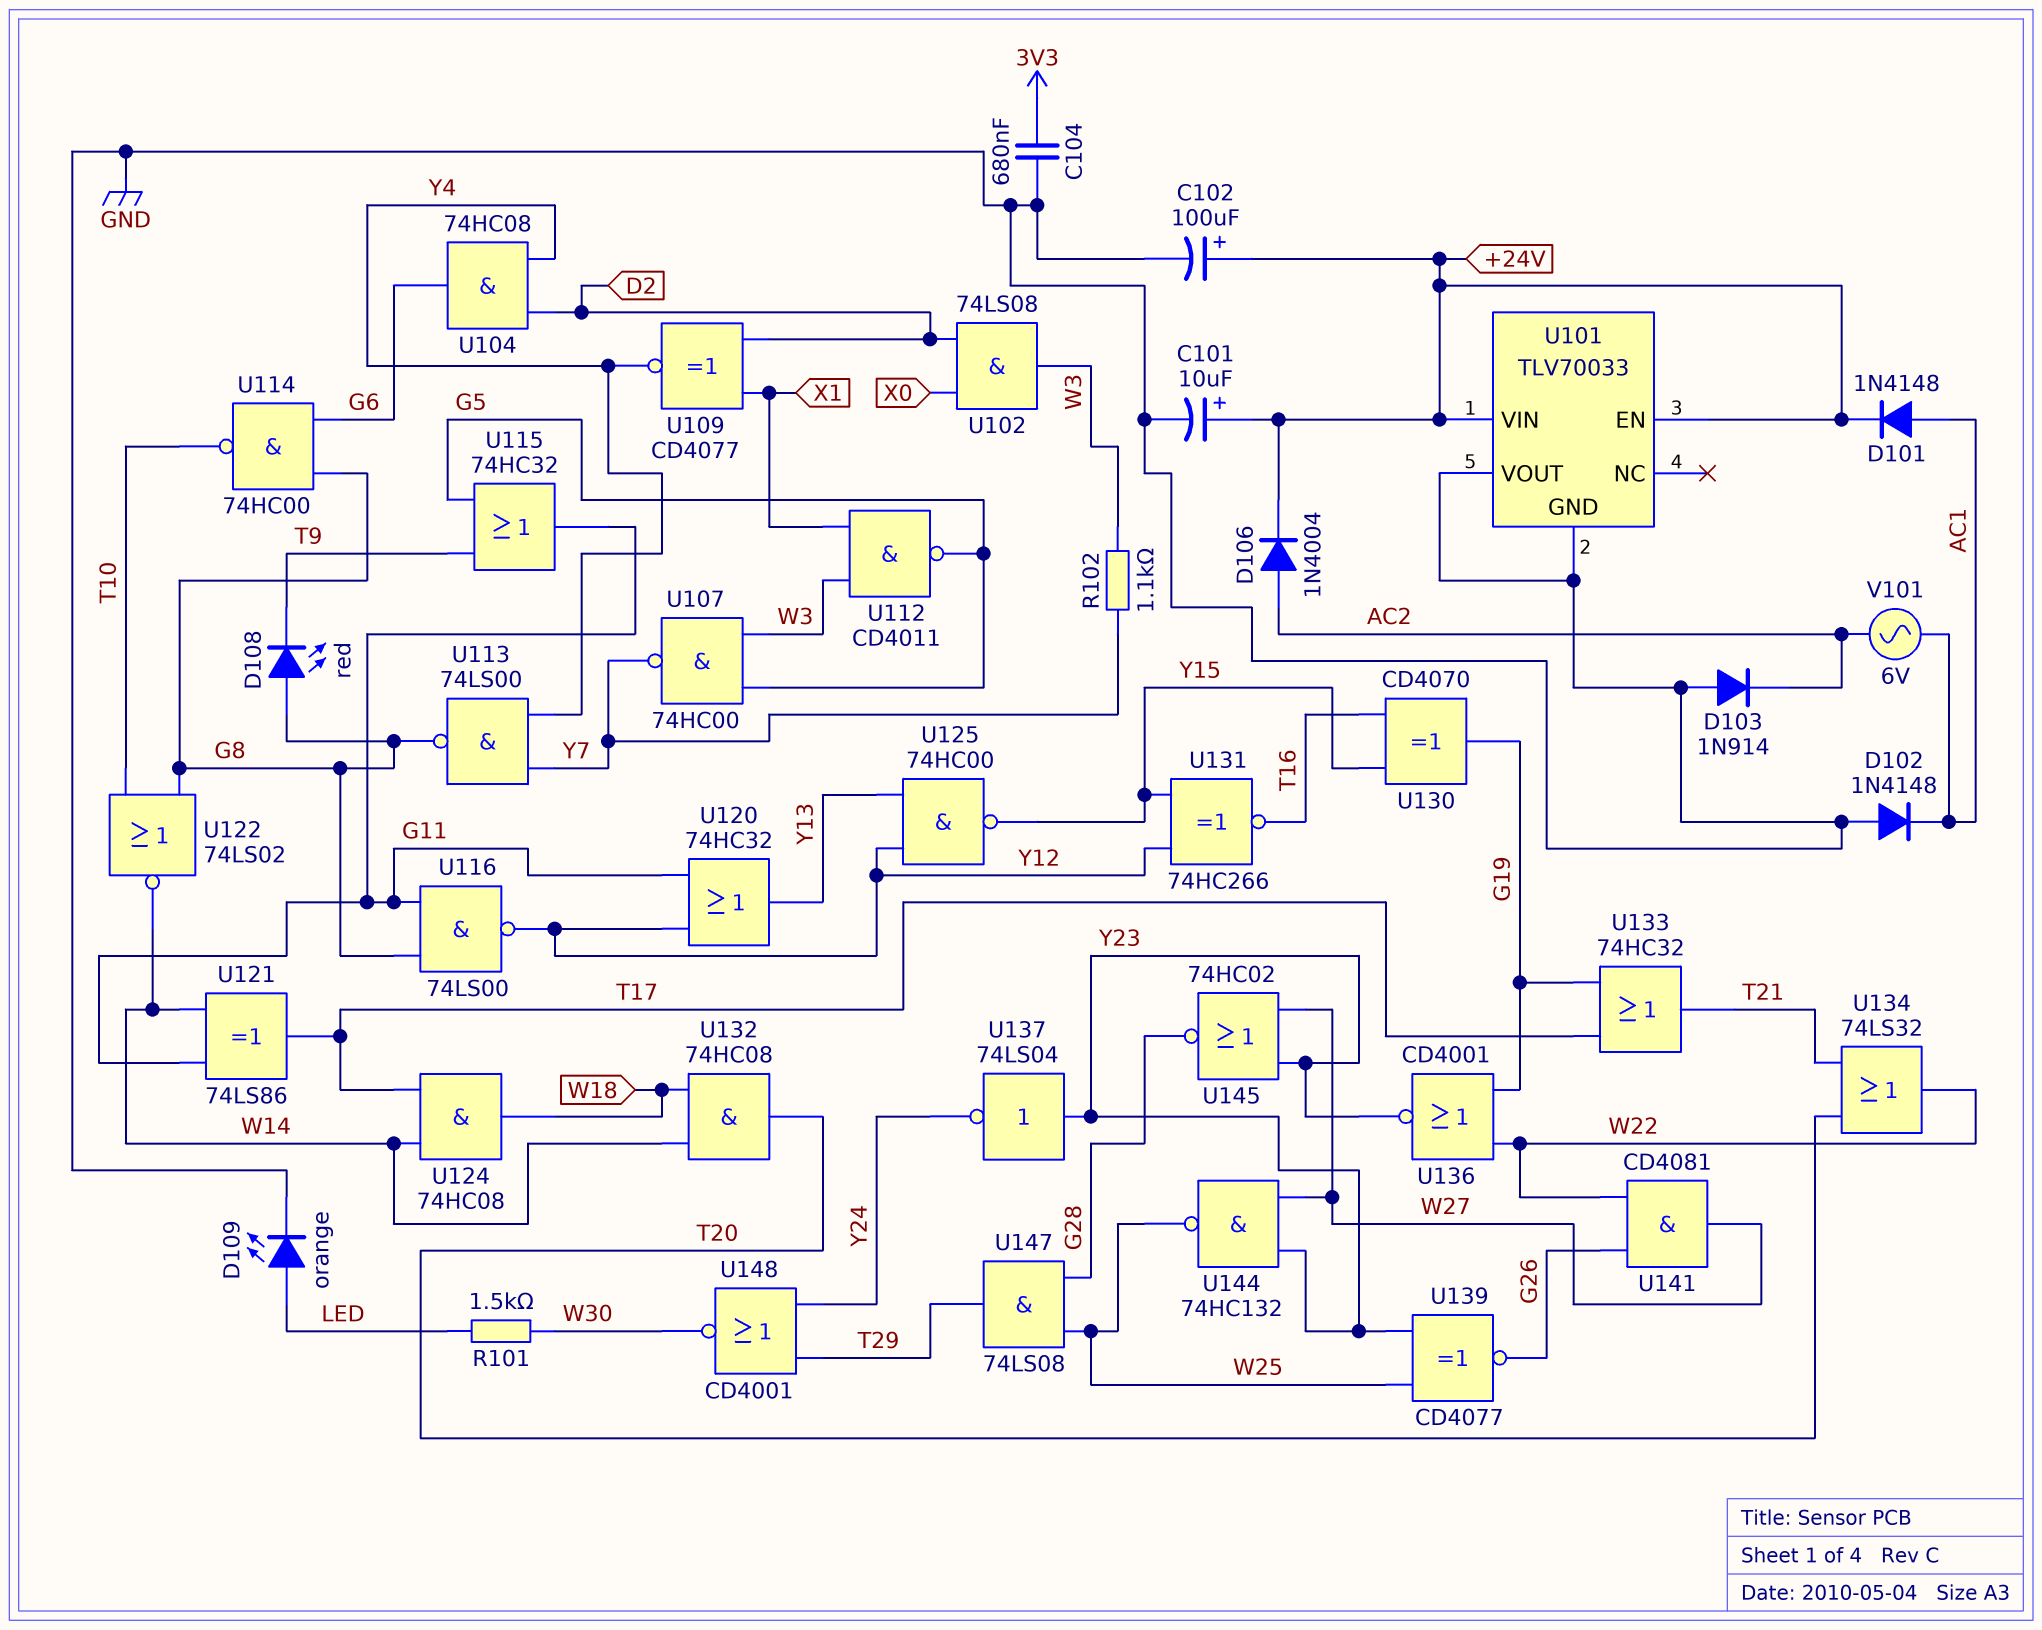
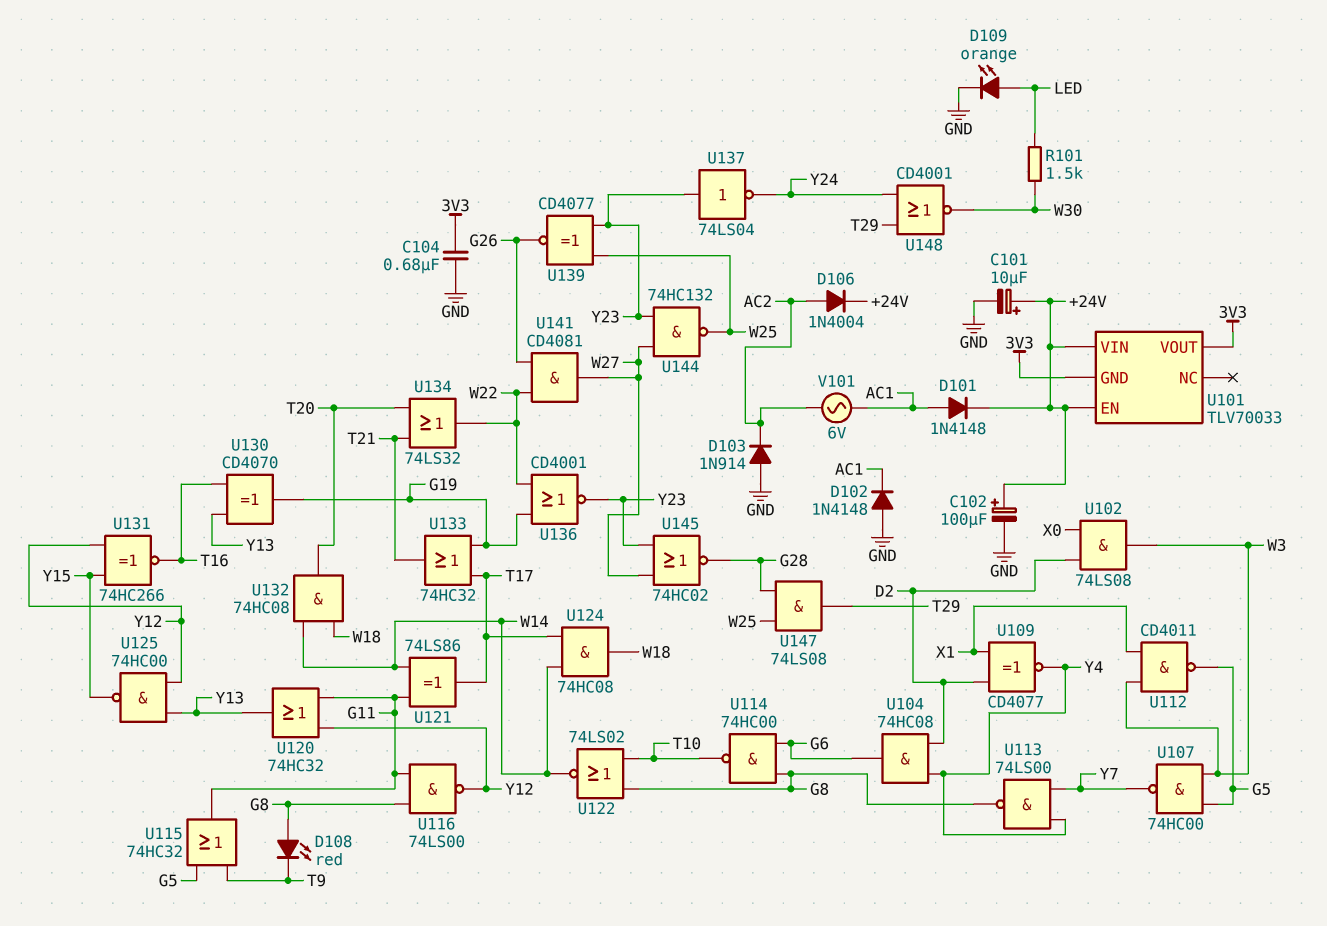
R102: 1.1k (W3, Y7) -> none
U101 pin GND: GND -> 3V3
U101 pin VOUT: GND -> 3V3
U130: XOR CD4070 (in T16, in Y15, out G19) -> XOR CD4070 (in T16, in Y13, out G19)

